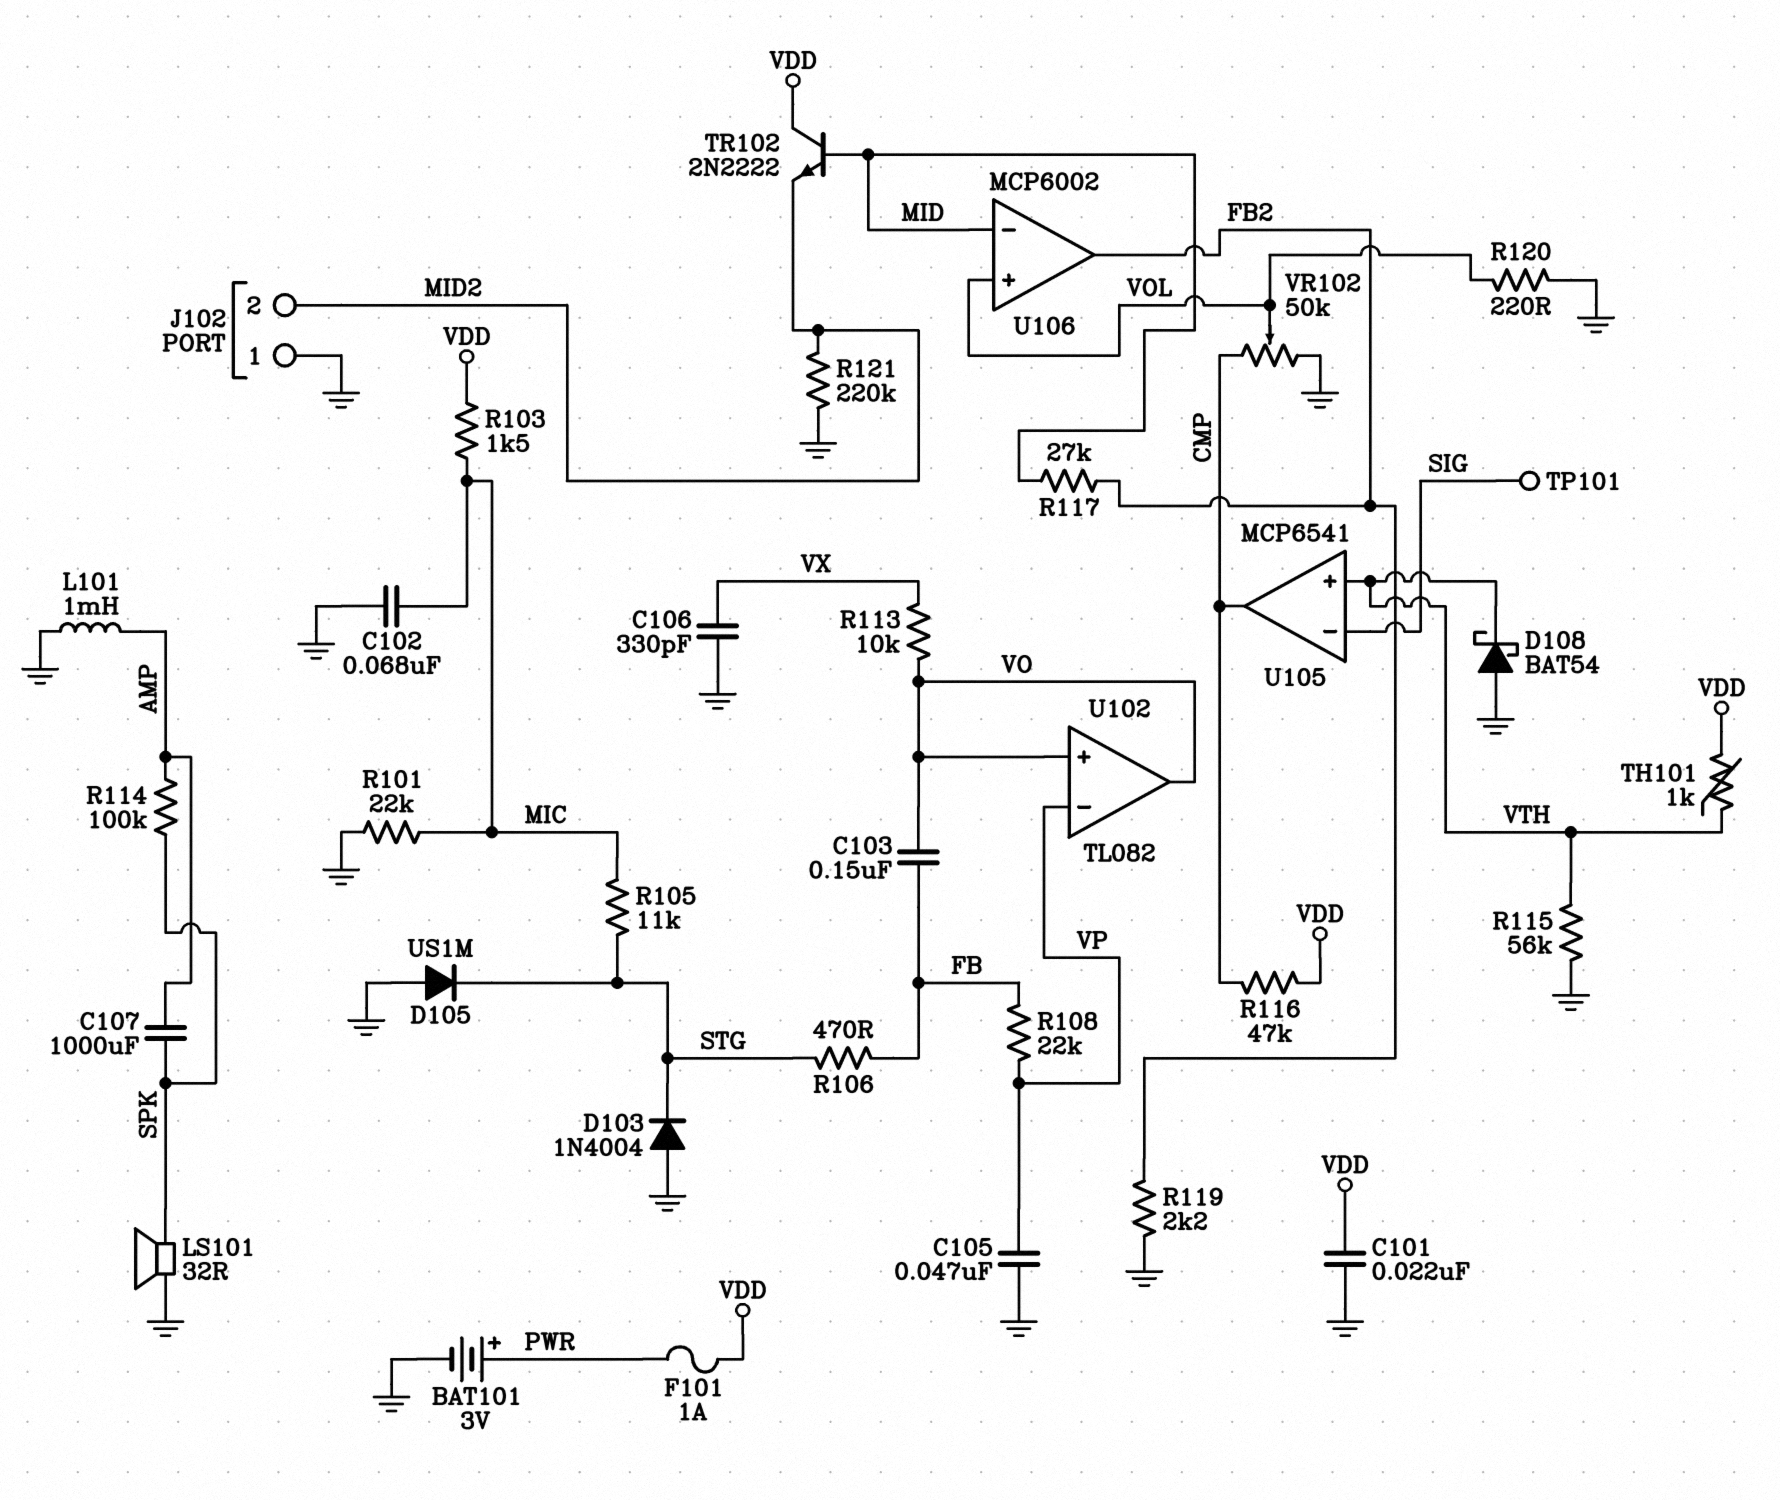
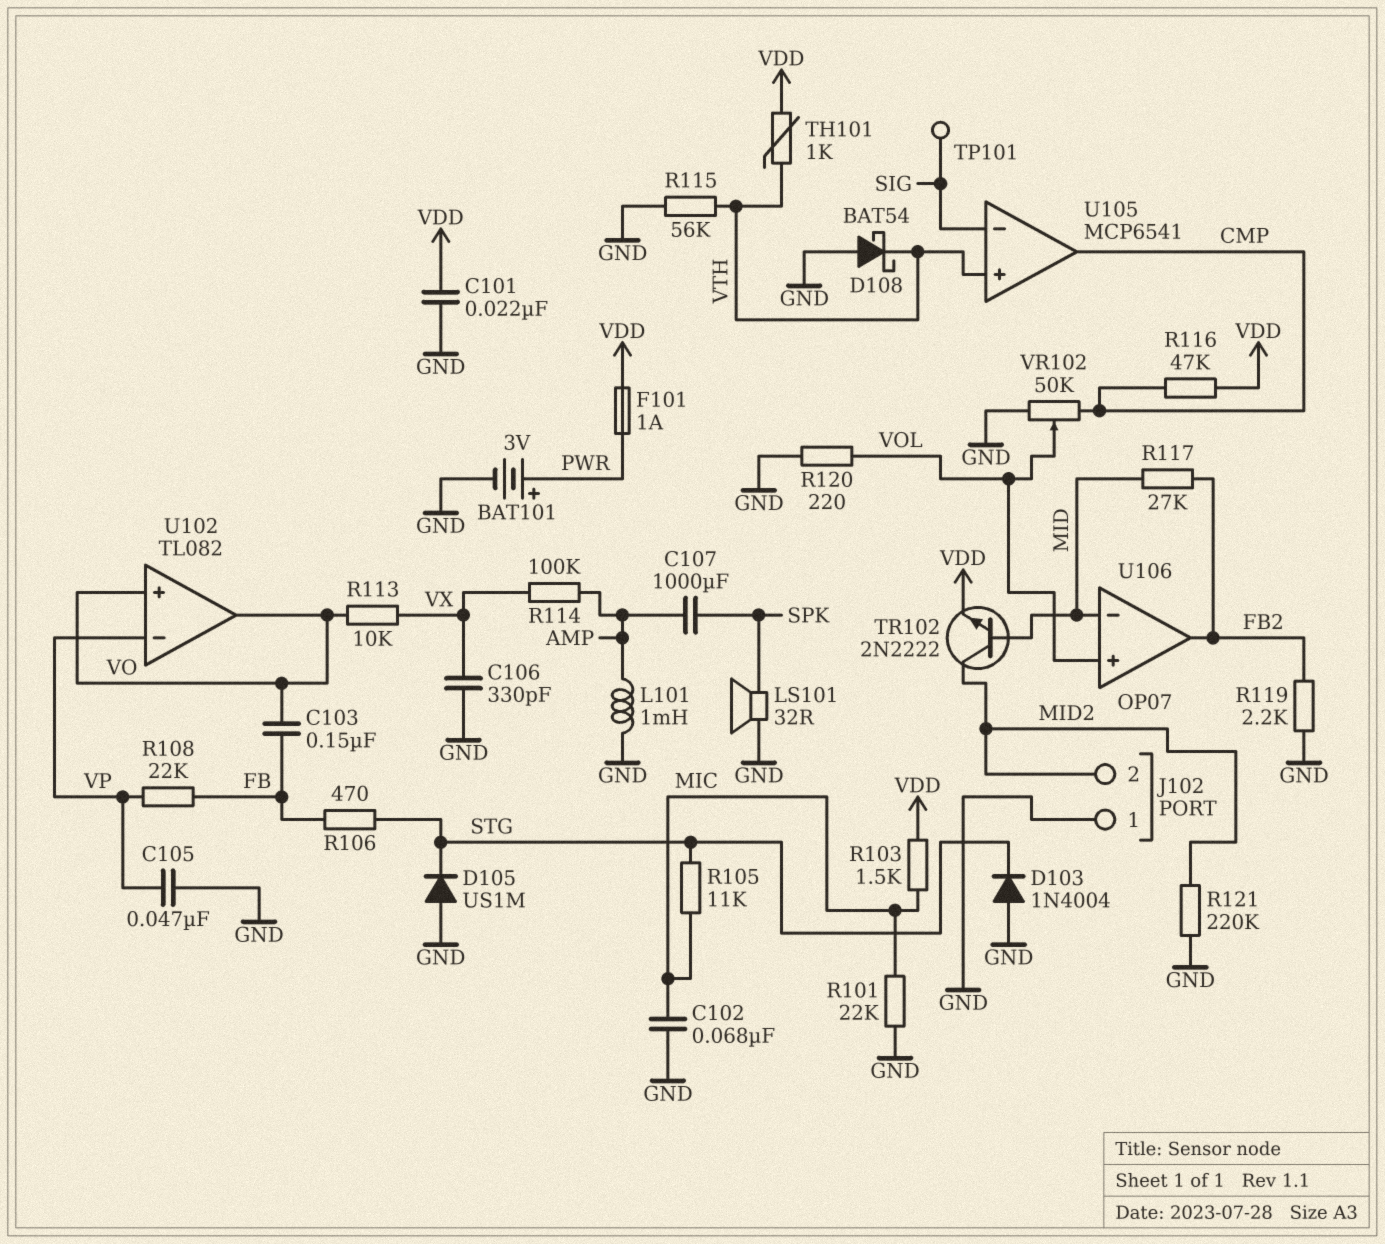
R114: 100k (AMP, SPK) -> 100k (AMP, VX)
TR102: NPN 2N2222 (B MID, C VDD, E MID2) -> NPN 2N2222 (B MID, C MID2, E VDD)
U106: MCP6002 -> OP07

